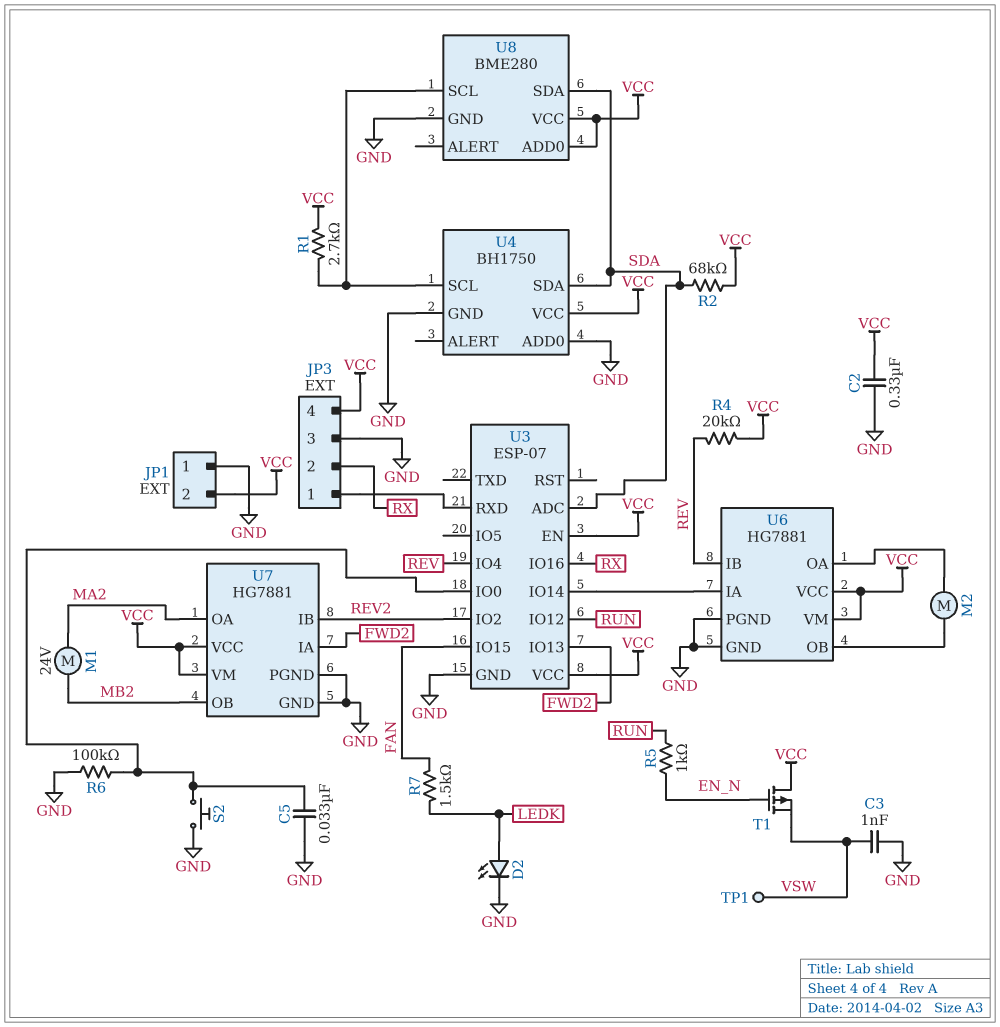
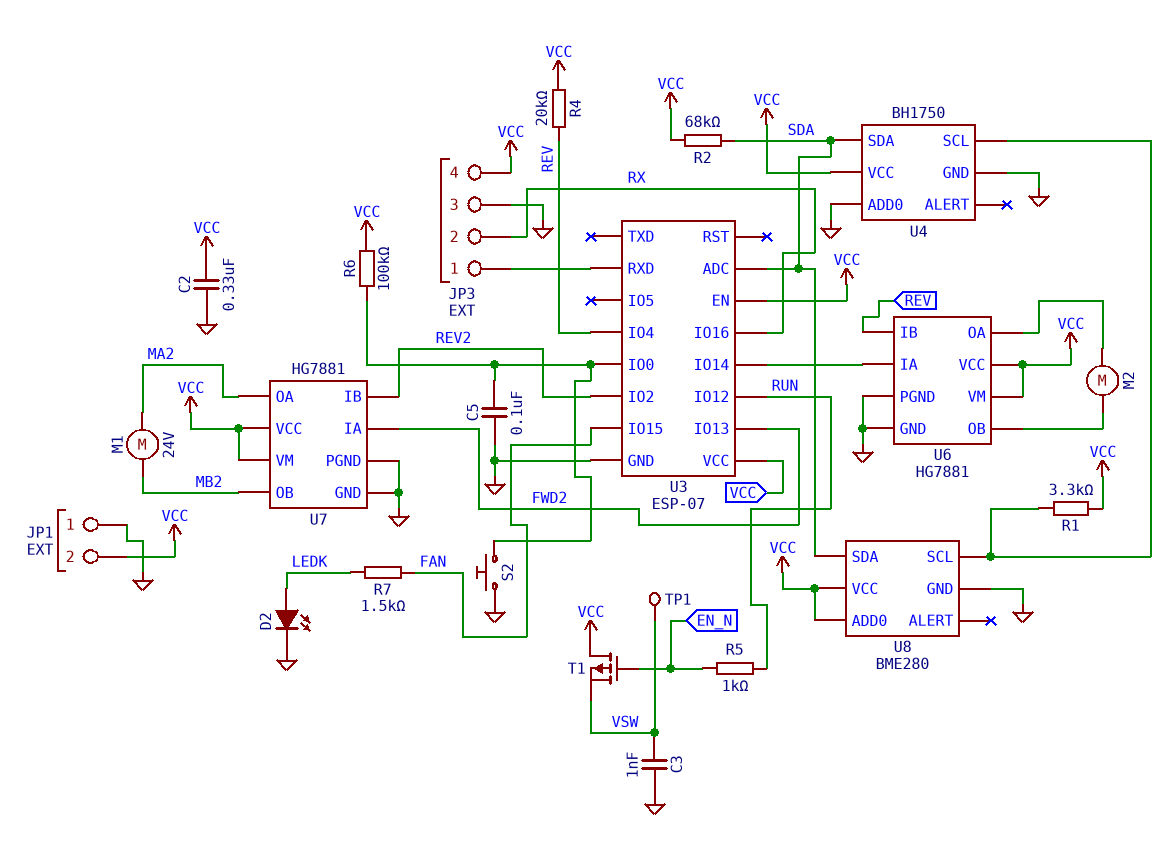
C5: 33nF (GND, U3/IO0) -> 100nF (GND, U3/IO0)
R1: 2.7k (U4/SCL, VCC) -> 3.3k (U4/SCL, VCC)
R6: 100k (GND, U3/IO0) -> 100k (U3/IO0, VCC)

